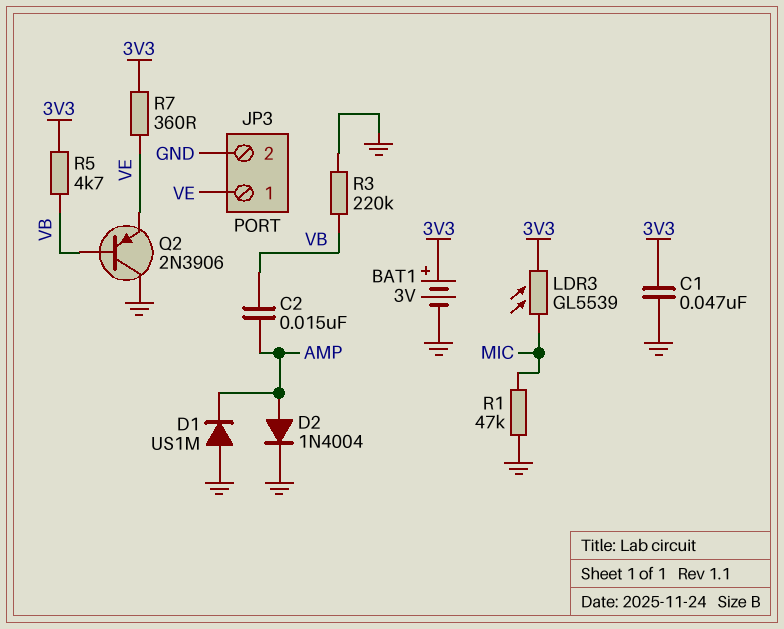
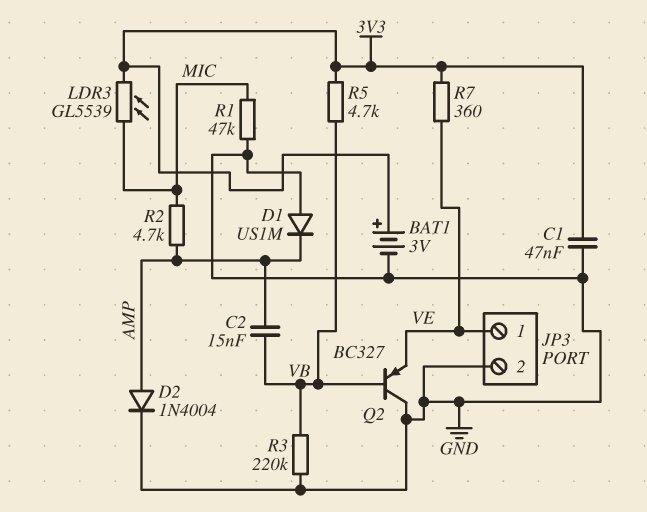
Q2: PNP 2N3906 (B VB, C GND, E VE) -> PNP BC327 (B VB, C GND, E VE)
R2: none -> 4.7k (AMP, MIC)

